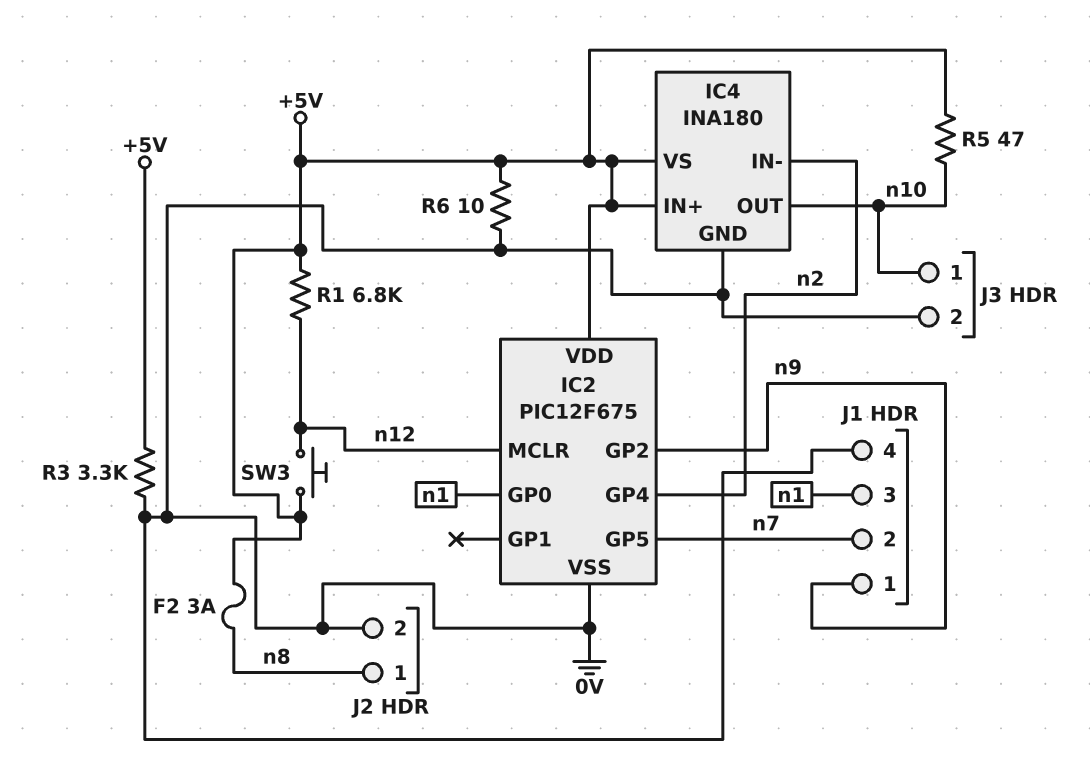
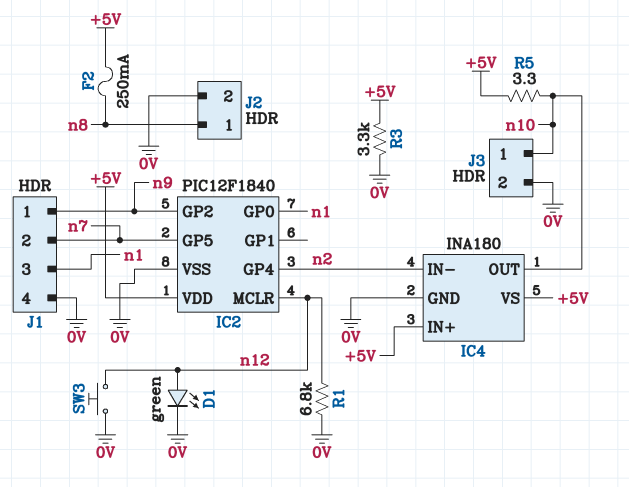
D1: none -> LED green (A n12, K 0V)
F2: 3A (+5V, n8) -> 250mA (+5V, n8)
IC2: PIC12F675 -> PIC12F1840
R1: 6.8k (+5V, n12) -> 6.8k (0V, n12)
R5: 47 (+5V, n10) -> 3.3 (+5V, n10)
R6: 10 (+5V, 0V) -> none
SW3: button (+5V, n12) -> button (0V, n12)

